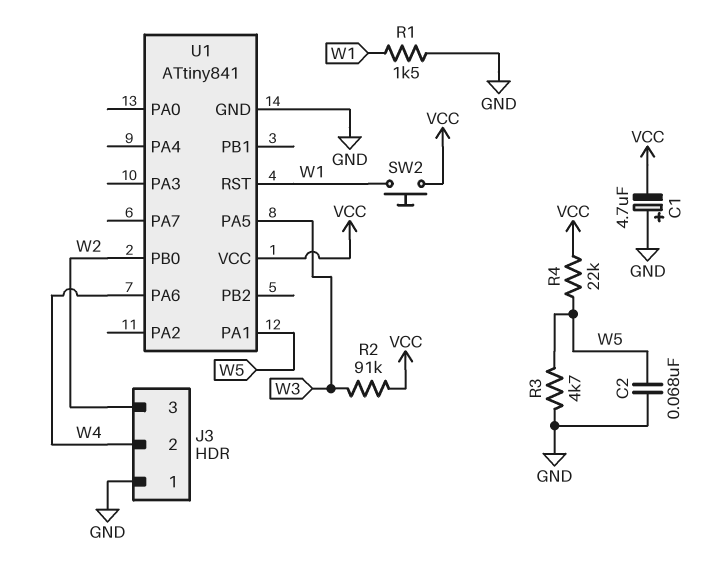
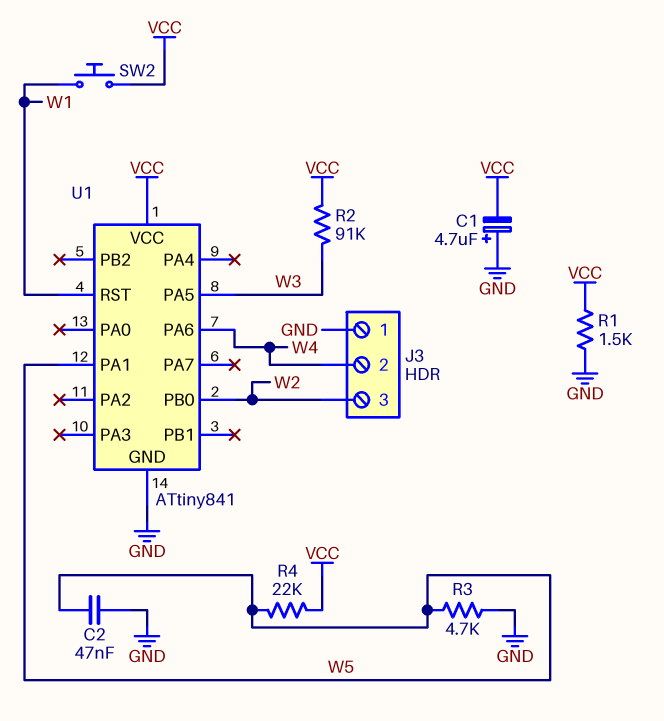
C2: 68nF (GND, W5) -> 47nF (GND, W5)
R1: 1.5k (GND, W1) -> 1.5k (GND, VCC)

